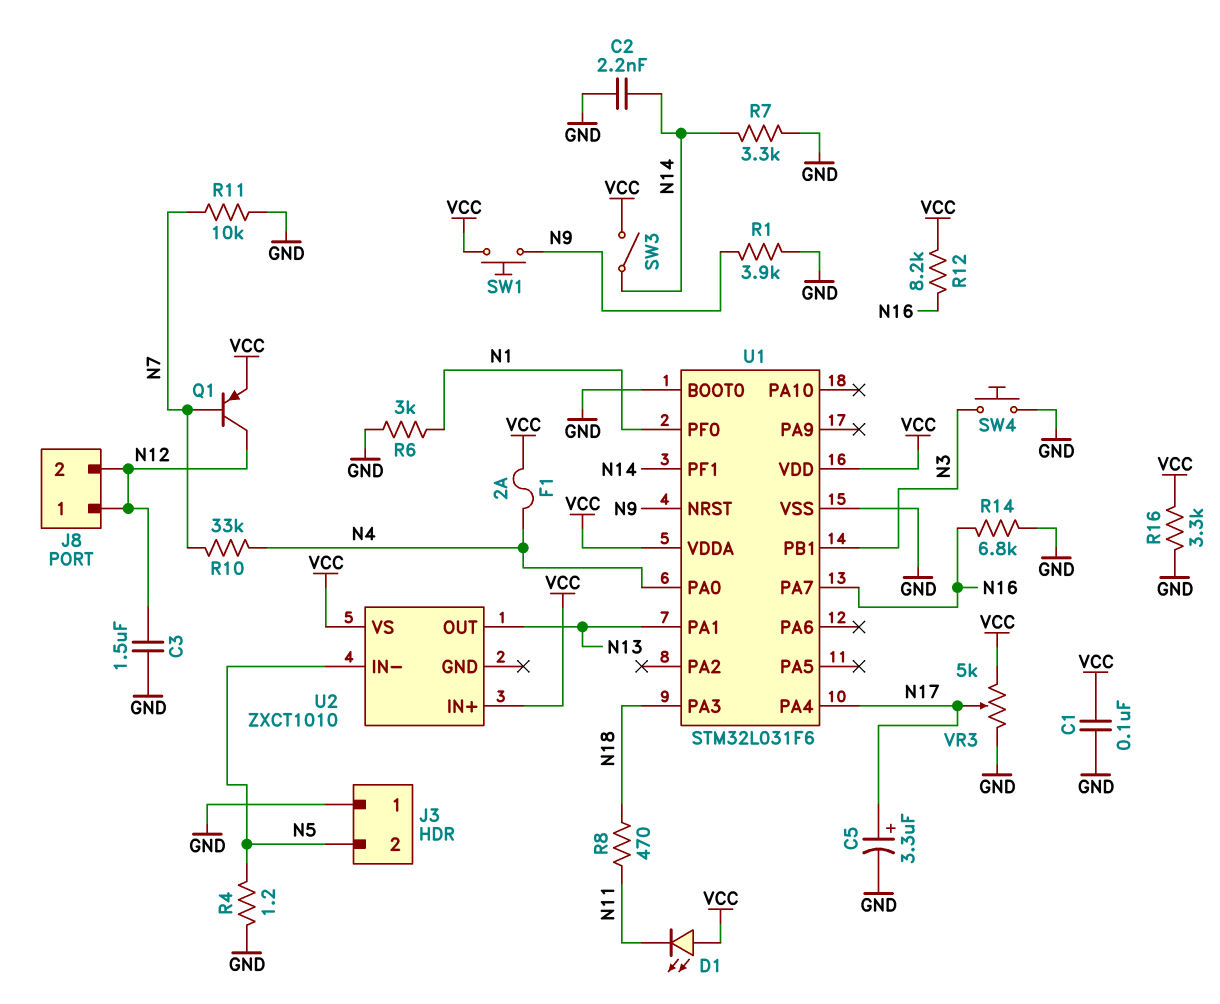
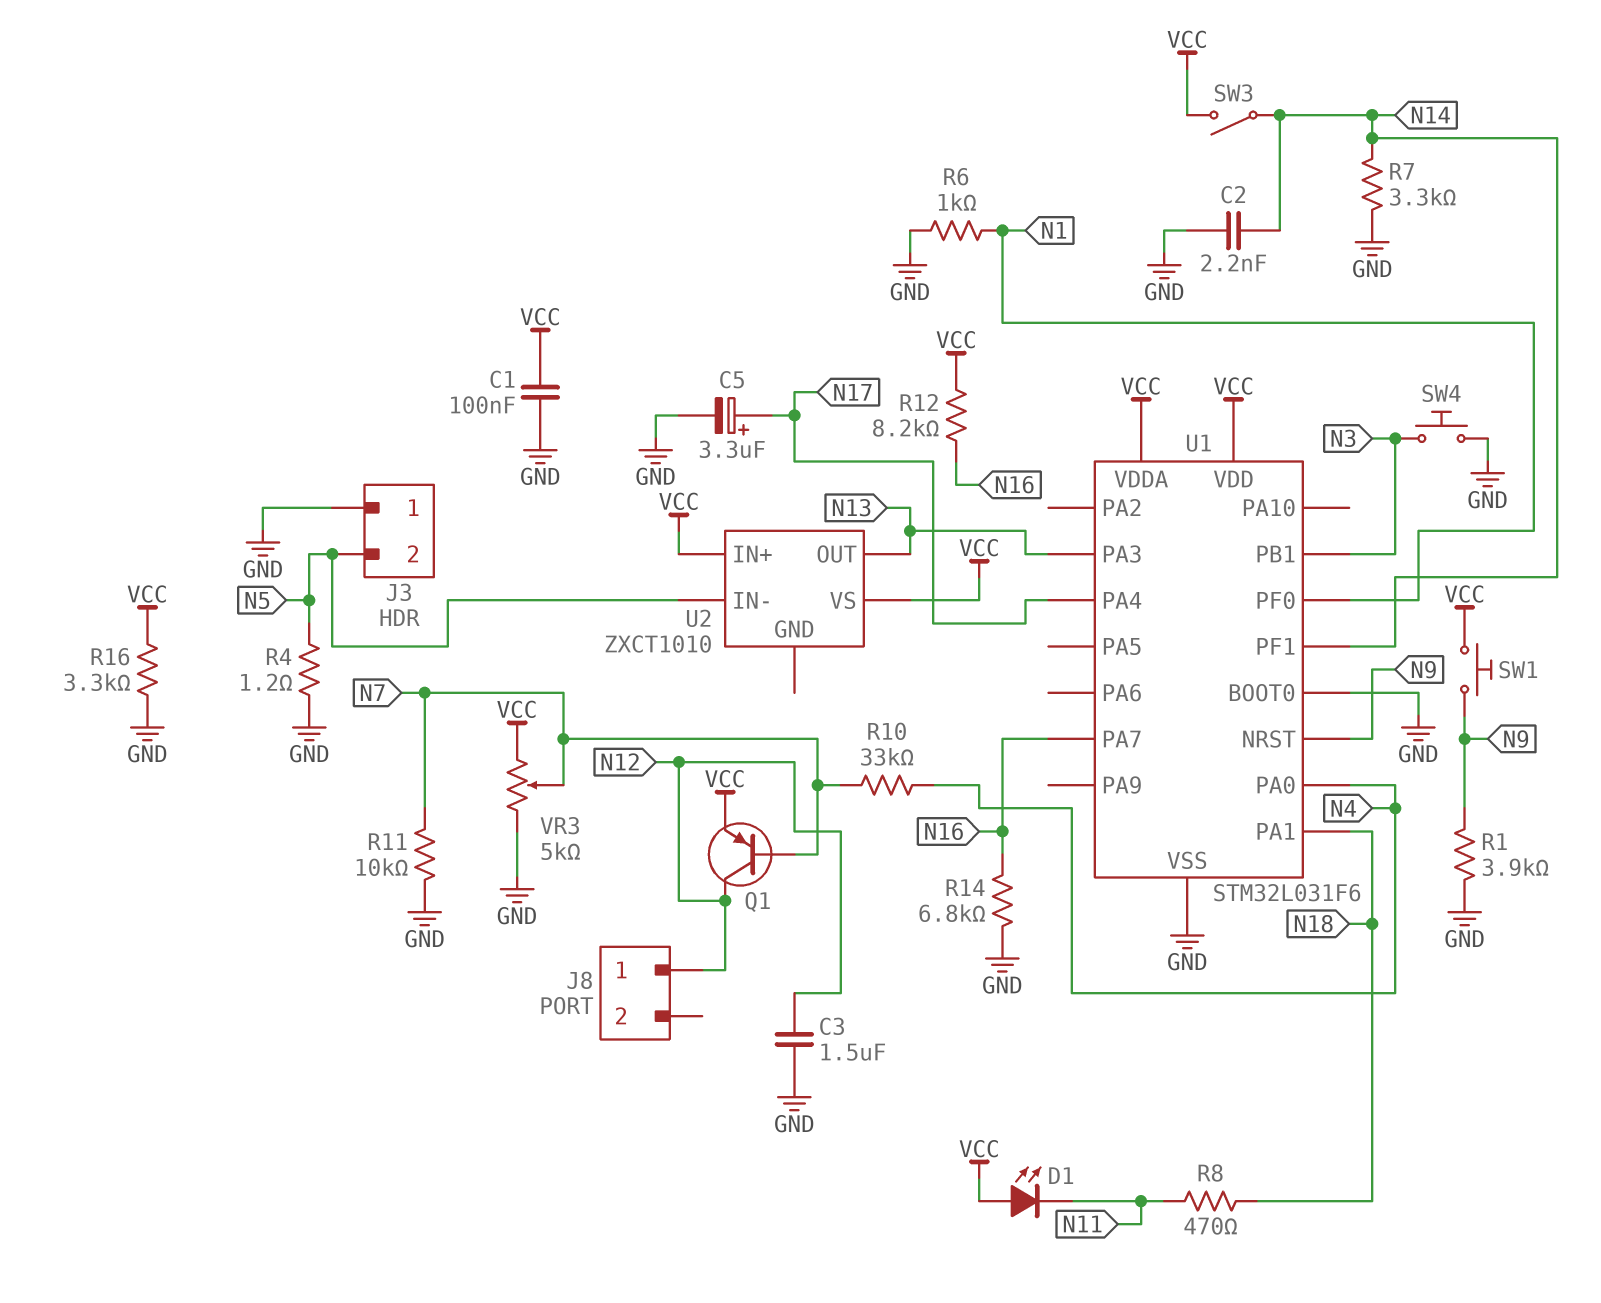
F1: 2A (N4, VCC) -> none
J8 pin 2: N12 -> none
R6: 3k (GND, N1) -> 1k (GND, N1)
U1 pin PA1: N13 -> N18
U1 pin PA3: N18 -> N13
VR3: 5k (GND, VCC, wiper N17) -> 5k (GND, VCC, wiper N7)

